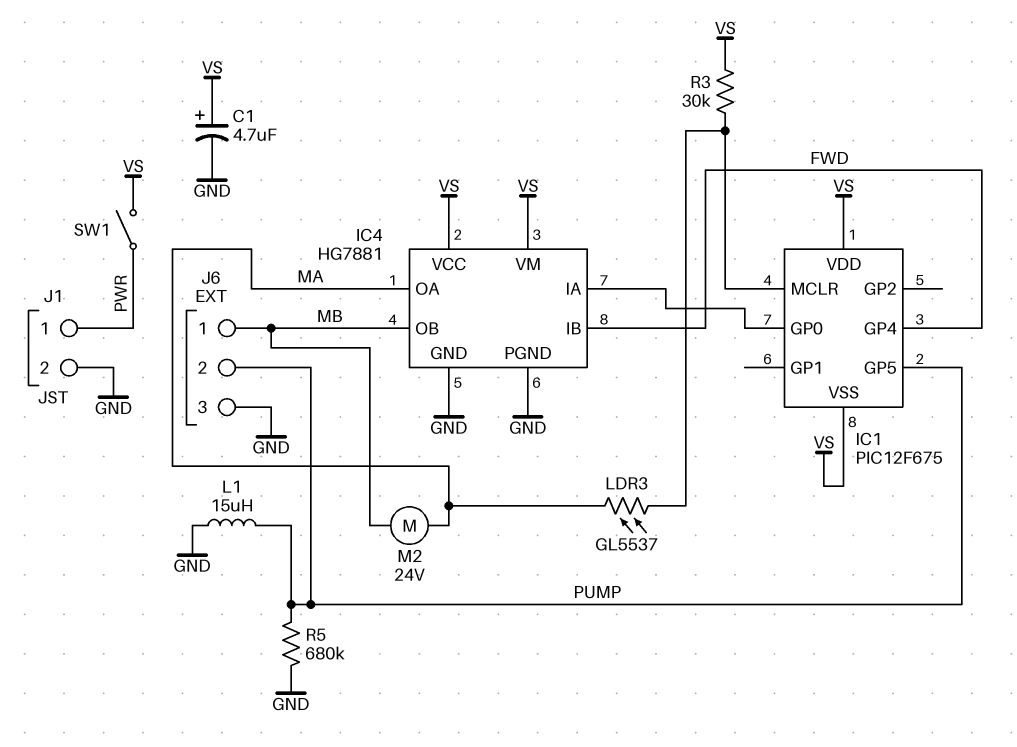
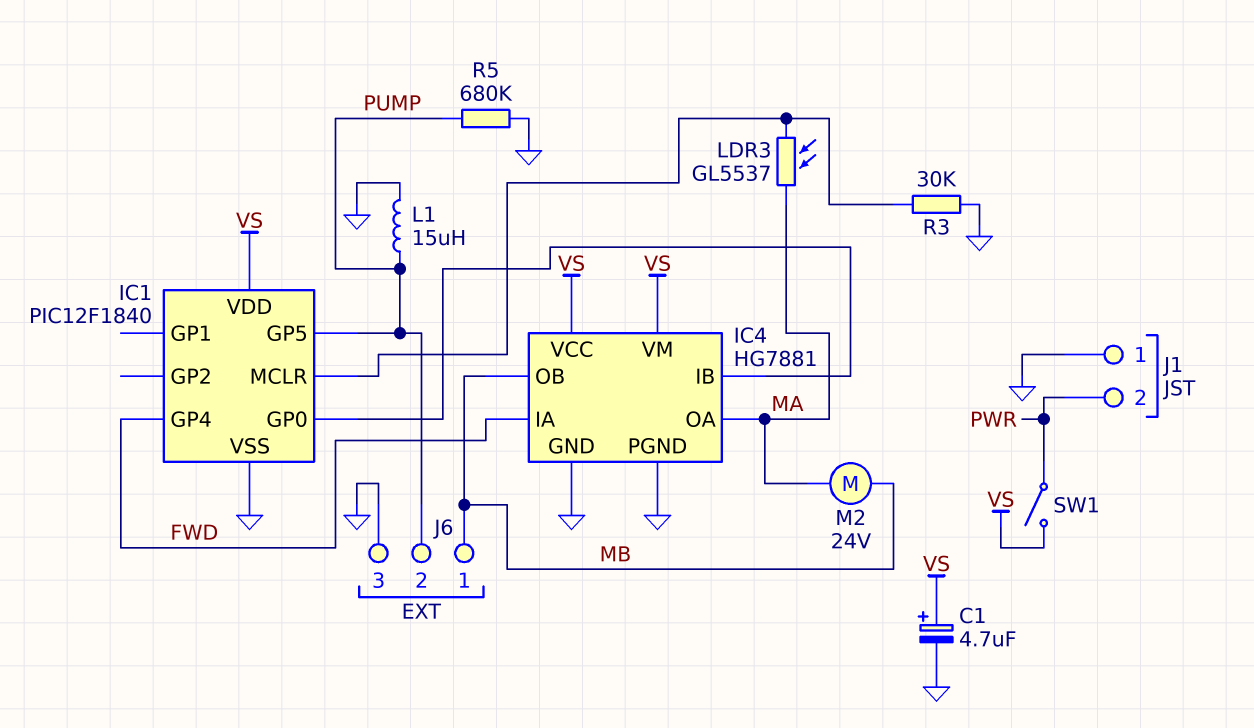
IC1: PIC12F675 -> PIC12F1840
IC1 pin VSS: VS -> GND
IC4 pin IA: IC1/GP0 -> FWD
IC4 pin IB: FWD -> IC1/GP0
J1 pin 1: PWR -> GND
J1 pin 2: GND -> PWR
R3: 30k (IC1/MCLR, VS) -> 30k (GND, IC1/MCLR)

